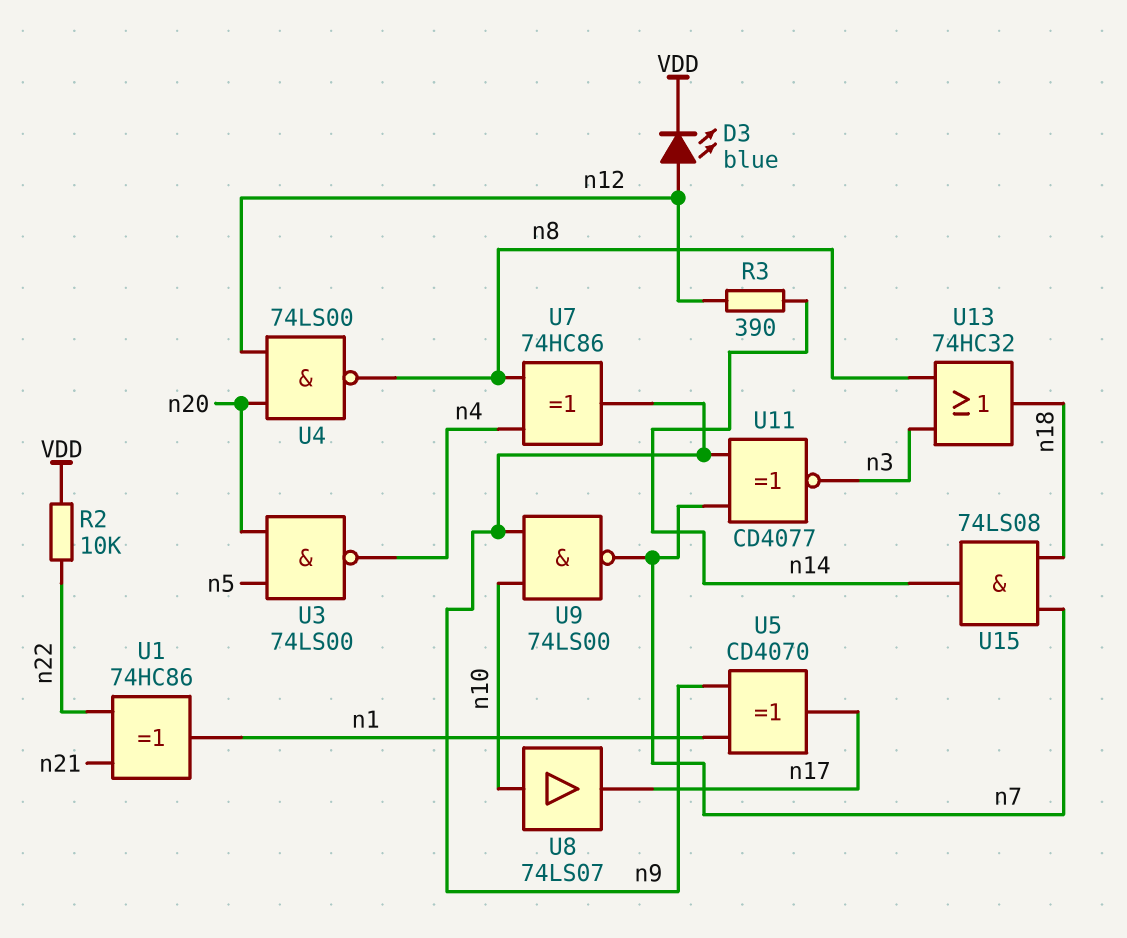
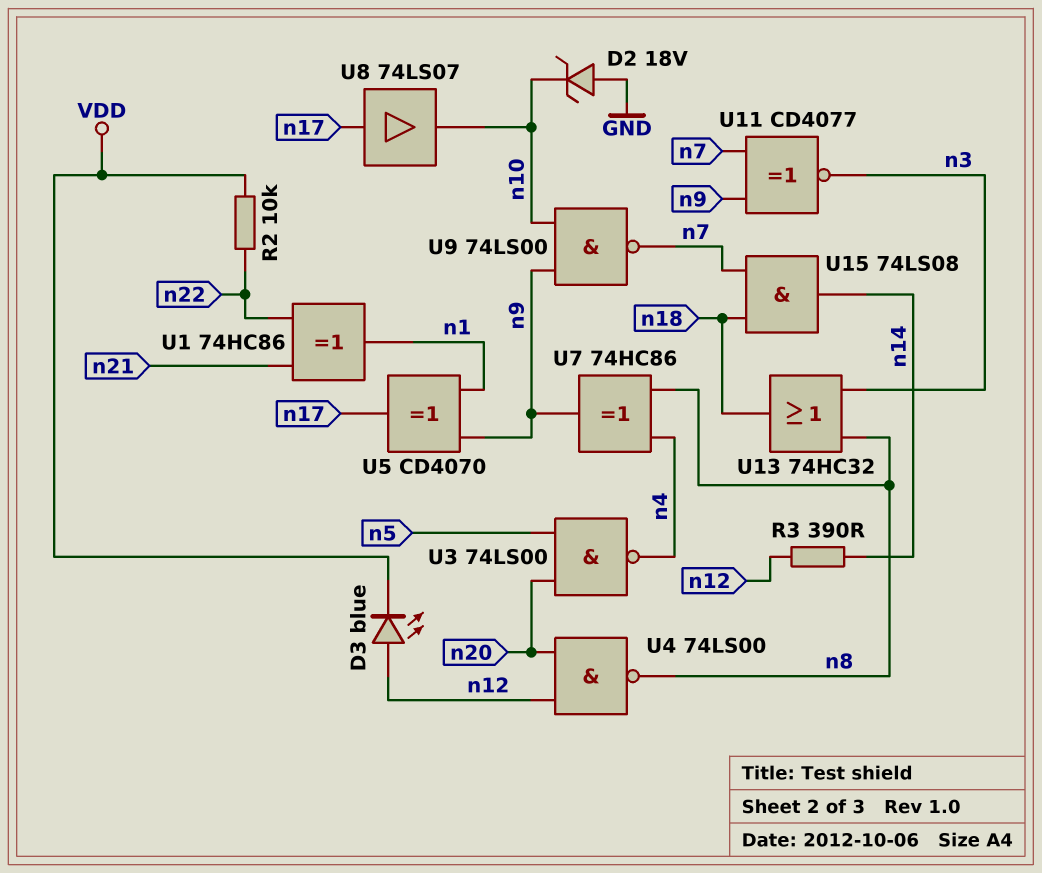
D2: none -> zener 18V (A GND, K n10)
U8: buffer 74LS07 (in n10, out n17) -> buffer 74LS07 (in n17, out n10)

